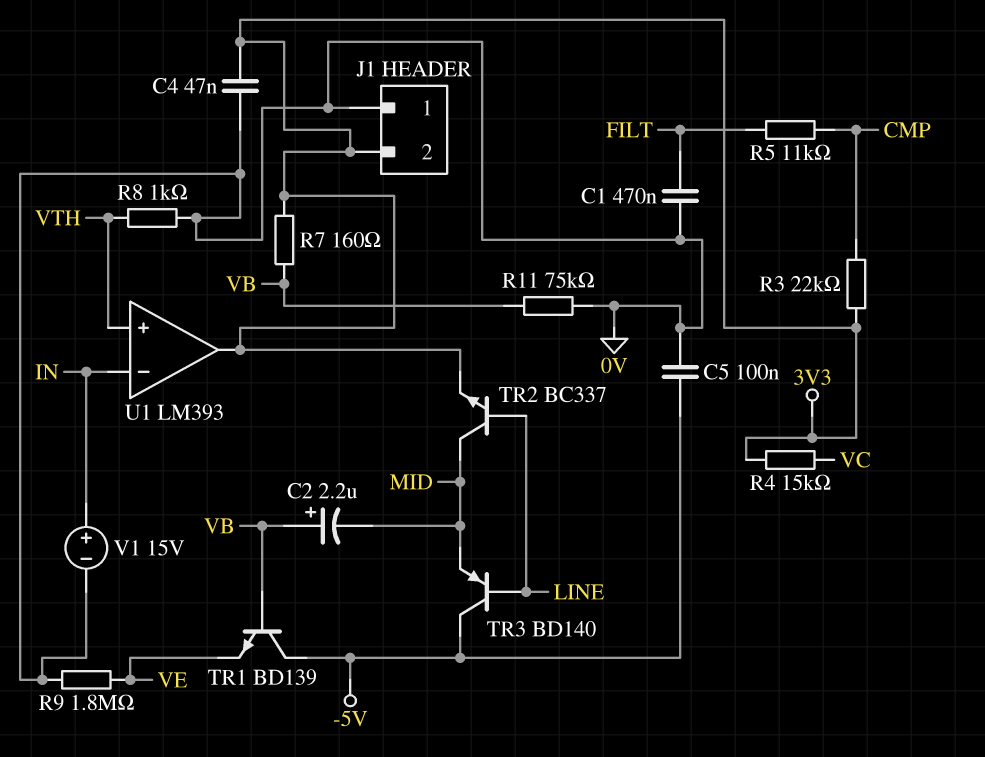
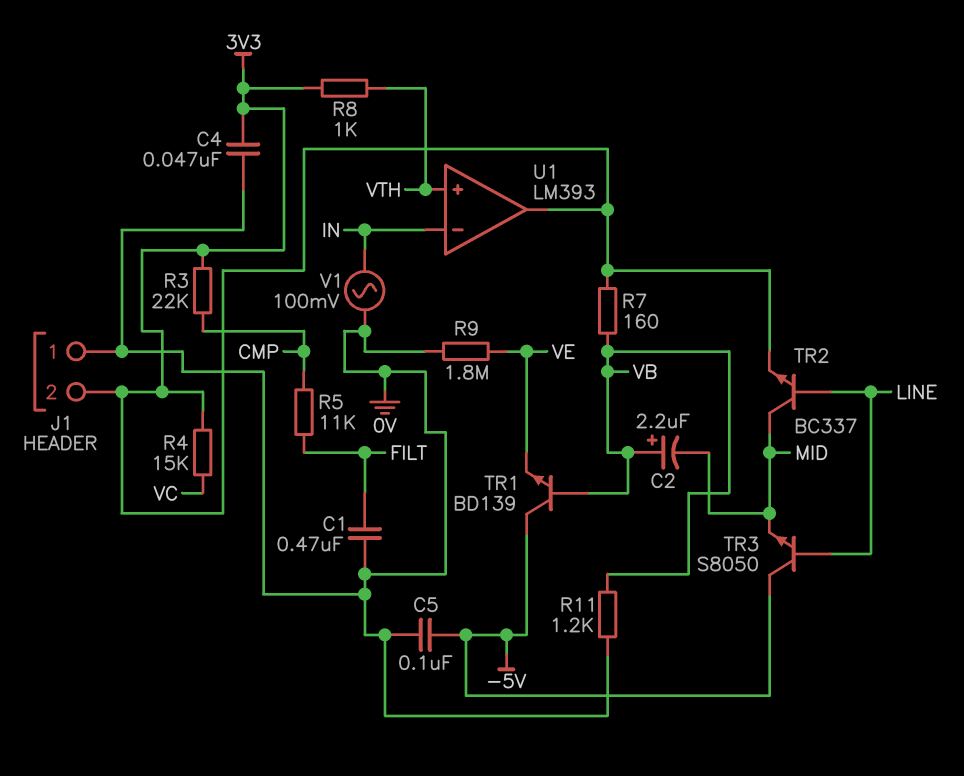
R8: 1k (0V, VTH) -> 1k (3V3, VTH)
R11: 75k (0V, VB) -> 1.2k (0V, VB)
TR3: PNP BD140 (B LINE, C -5V, E MID) -> NPN S8050 (B LINE, C -5V, E MID)
V1: 15V (plus IN, minus 0V) -> AC 100mV (0V, IN)

